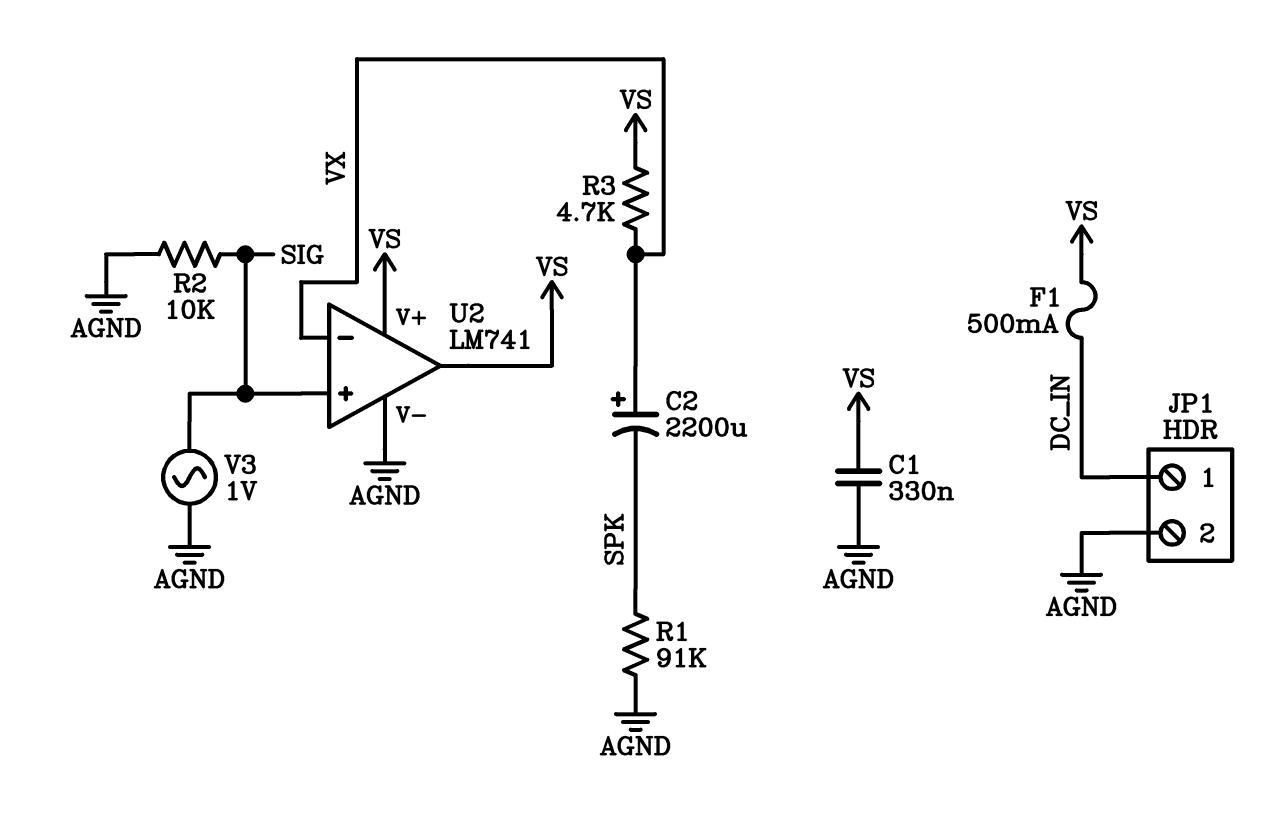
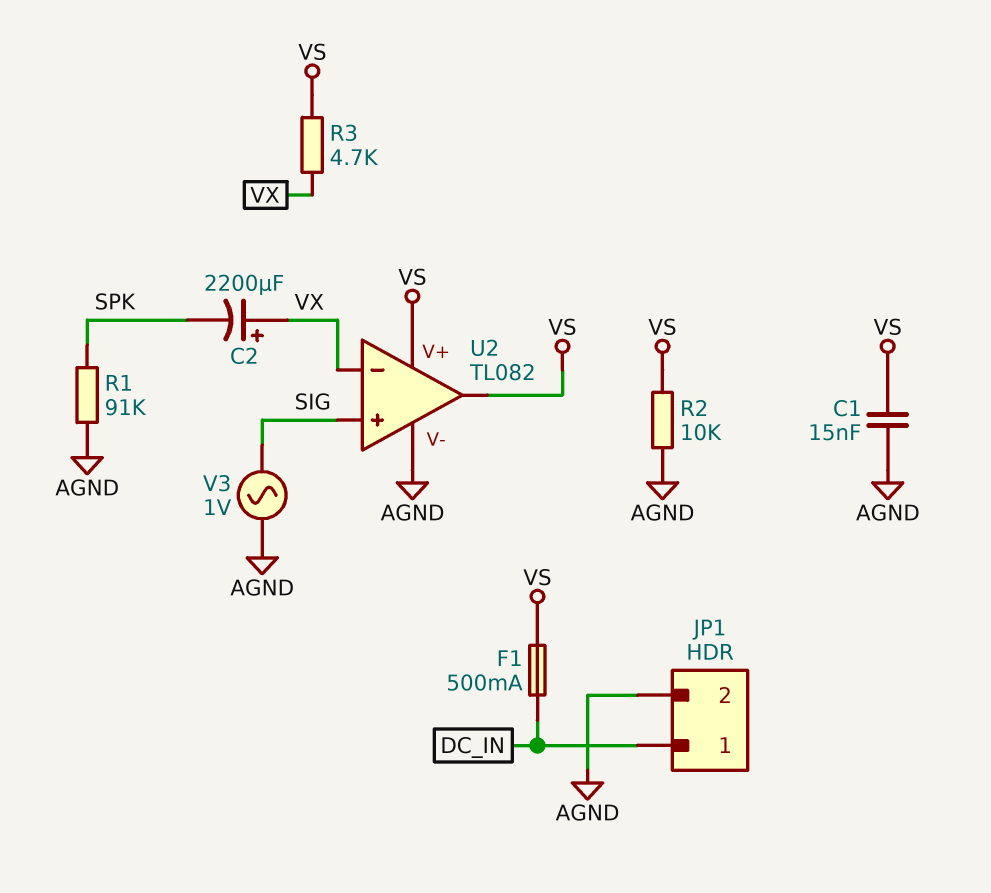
C1: 330nF (AGND, VS) -> 15nF (AGND, VS)
R2: 10k (AGND, SIG) -> 10k (AGND, VS)
U2: LM741 -> TL082

